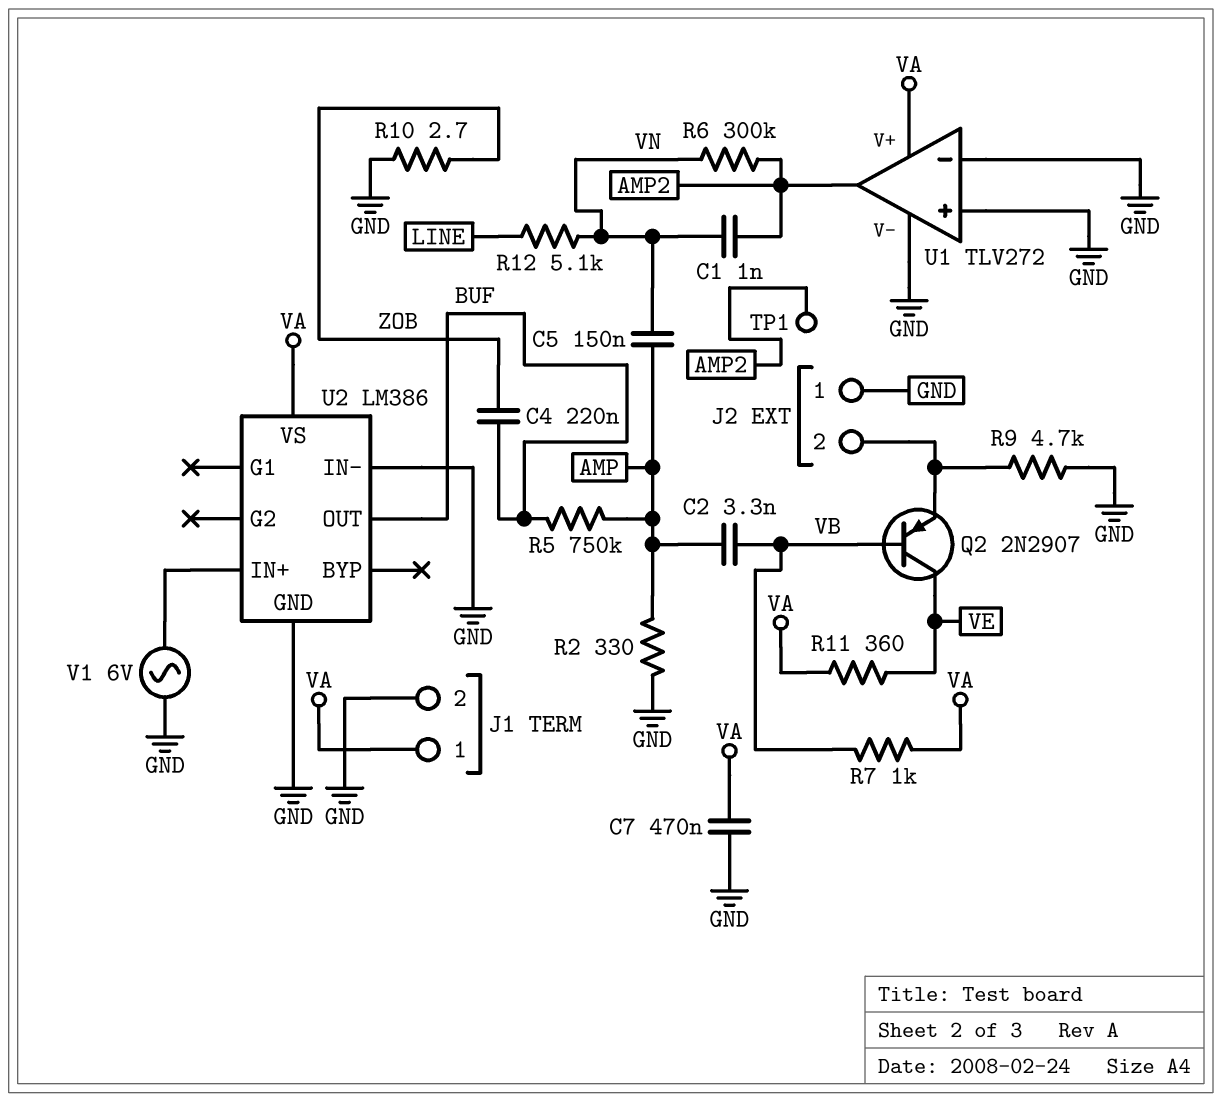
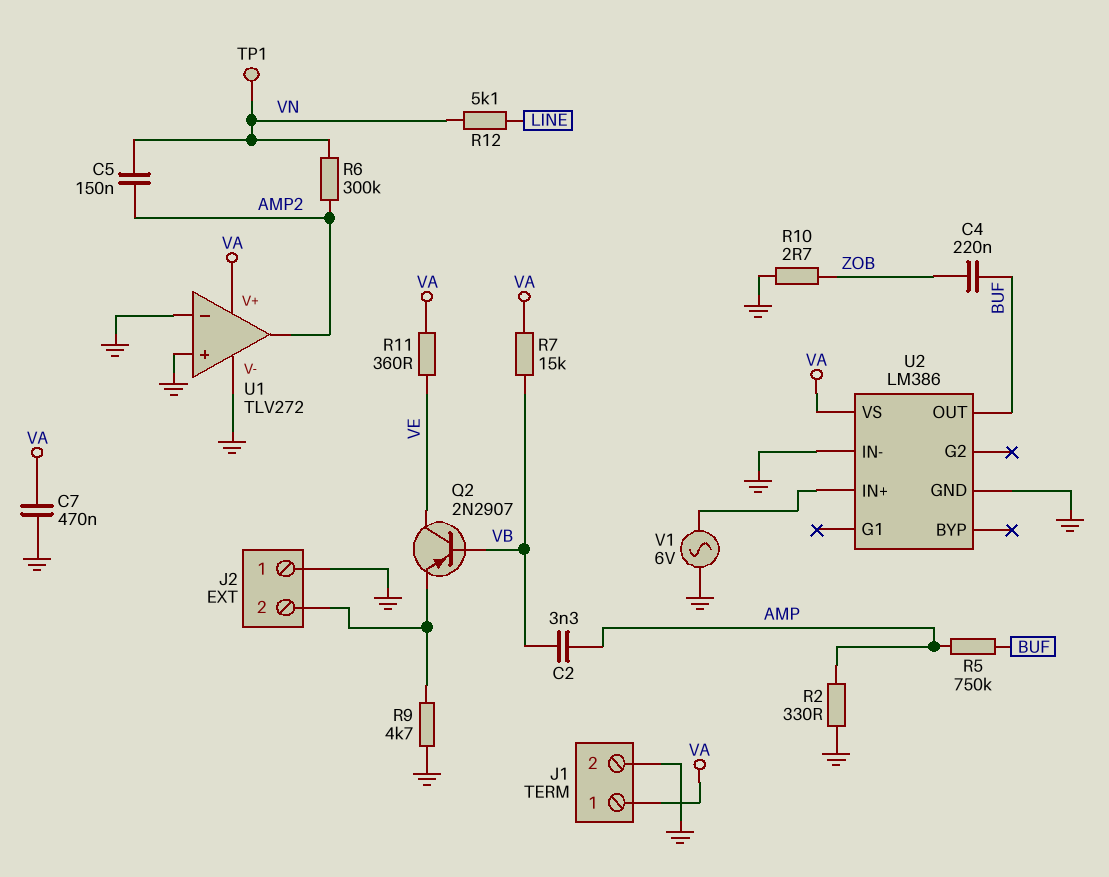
C1: 1nF (AMP2, VN) -> none
C5: 150nF (AMP, VN) -> 150nF (AMP2, VN)
R7: 1k (VA, VB) -> 15k (VA, VB)
TP1: test point (AMP2) -> test point (VN)

